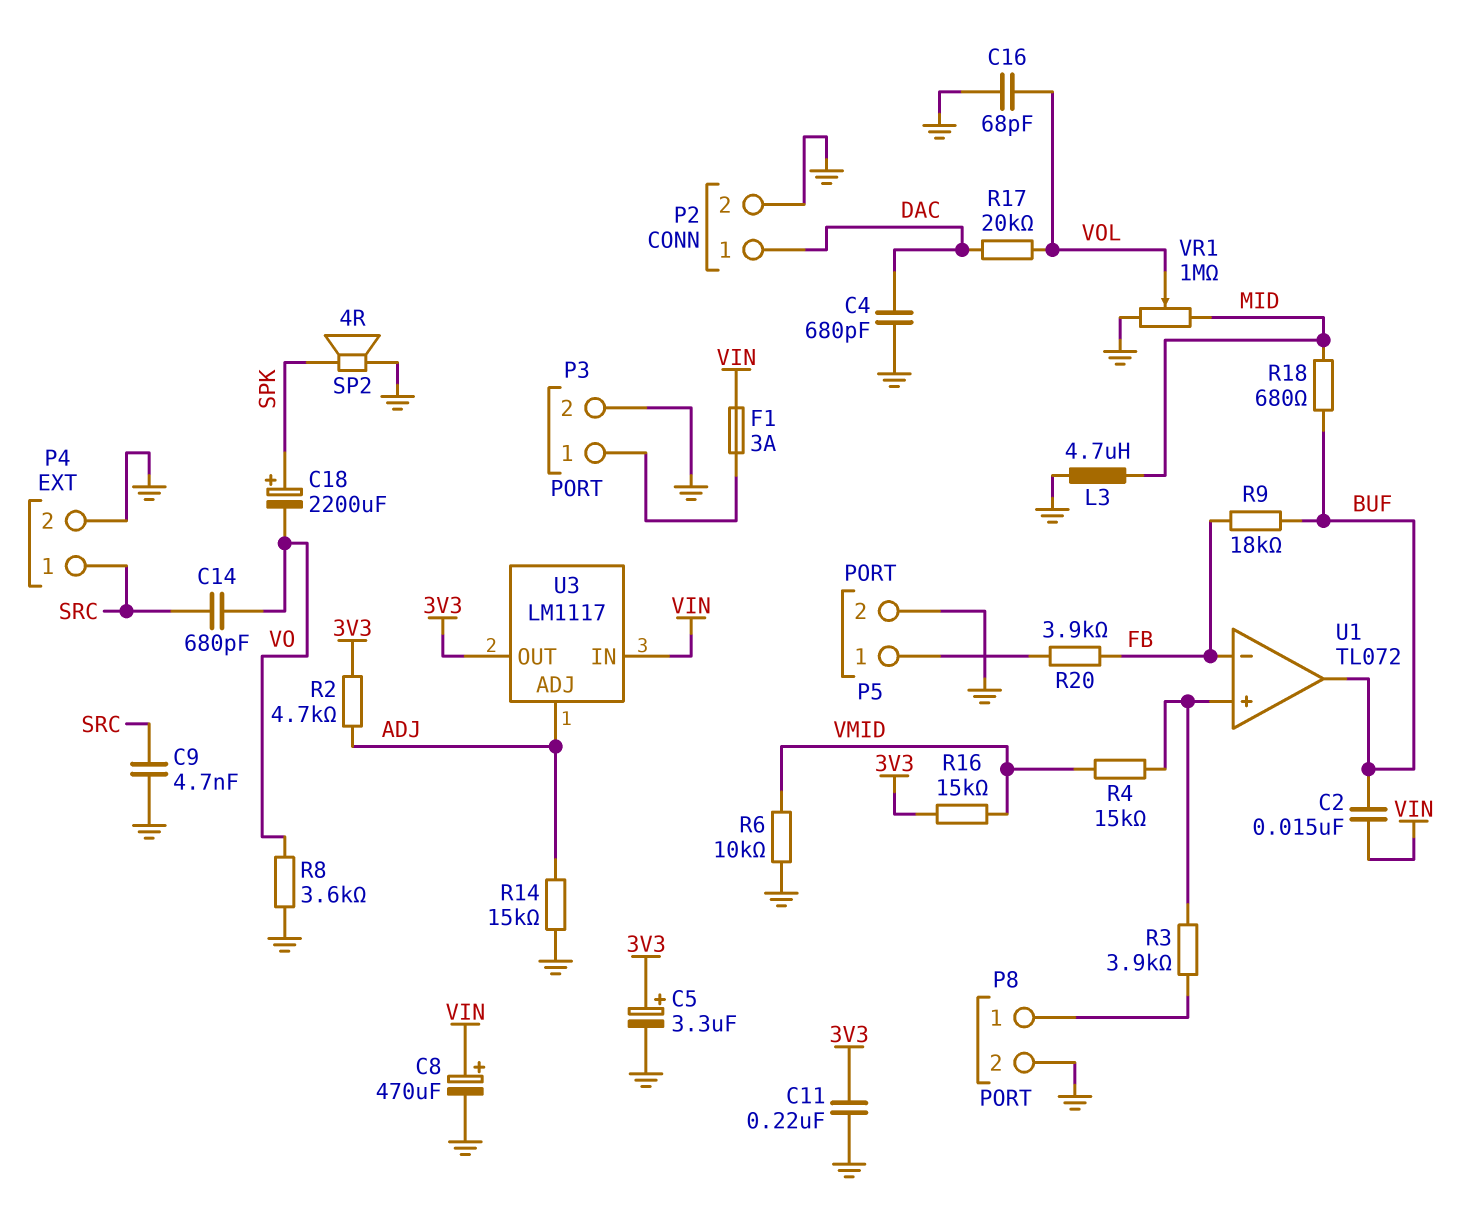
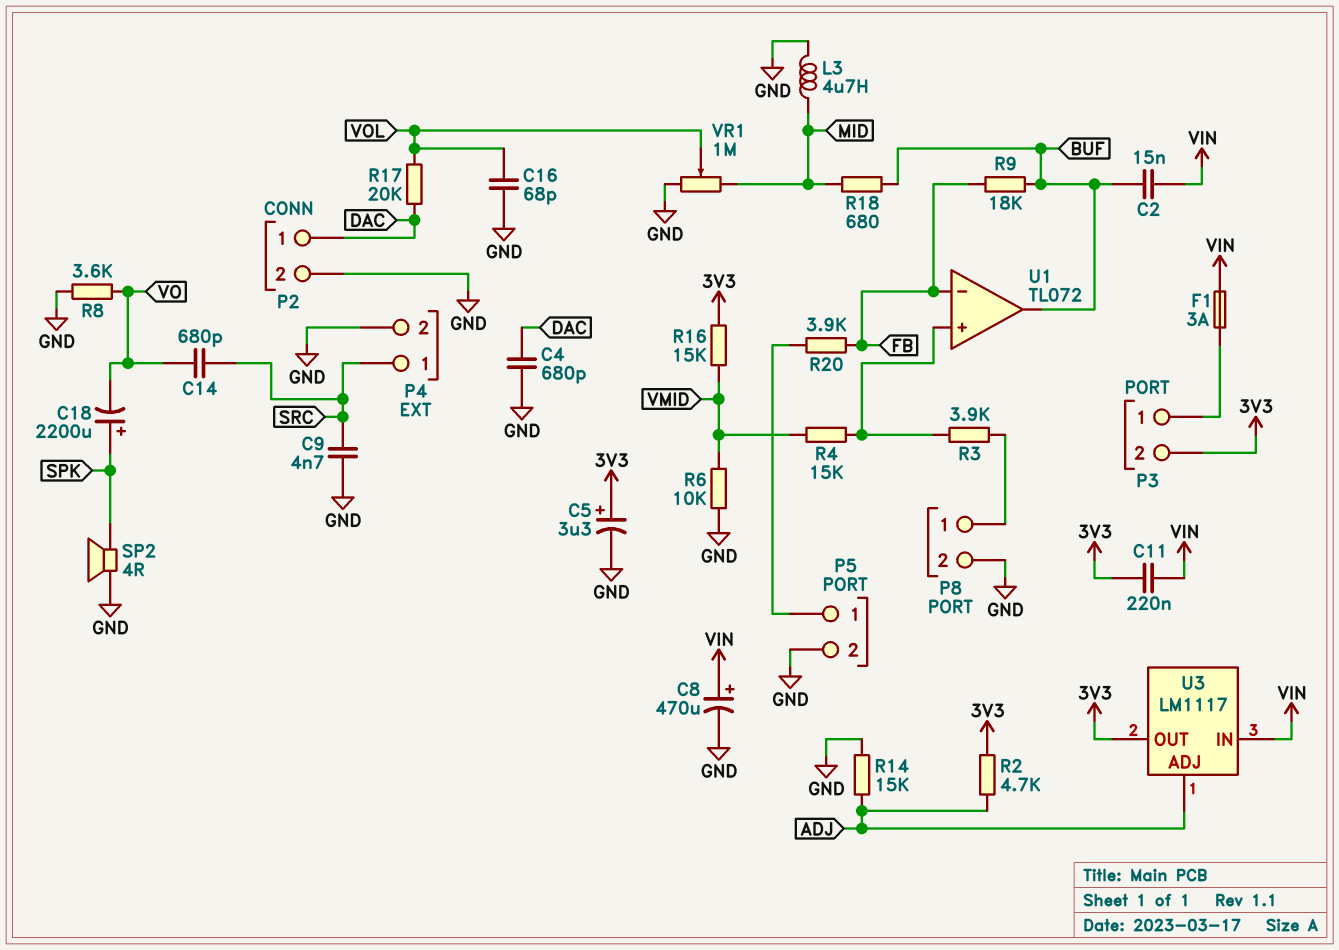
C11: 220nF (3V3, GND) -> 220nF (3V3, VIN)
P3 pin 2: GND -> 3V3

